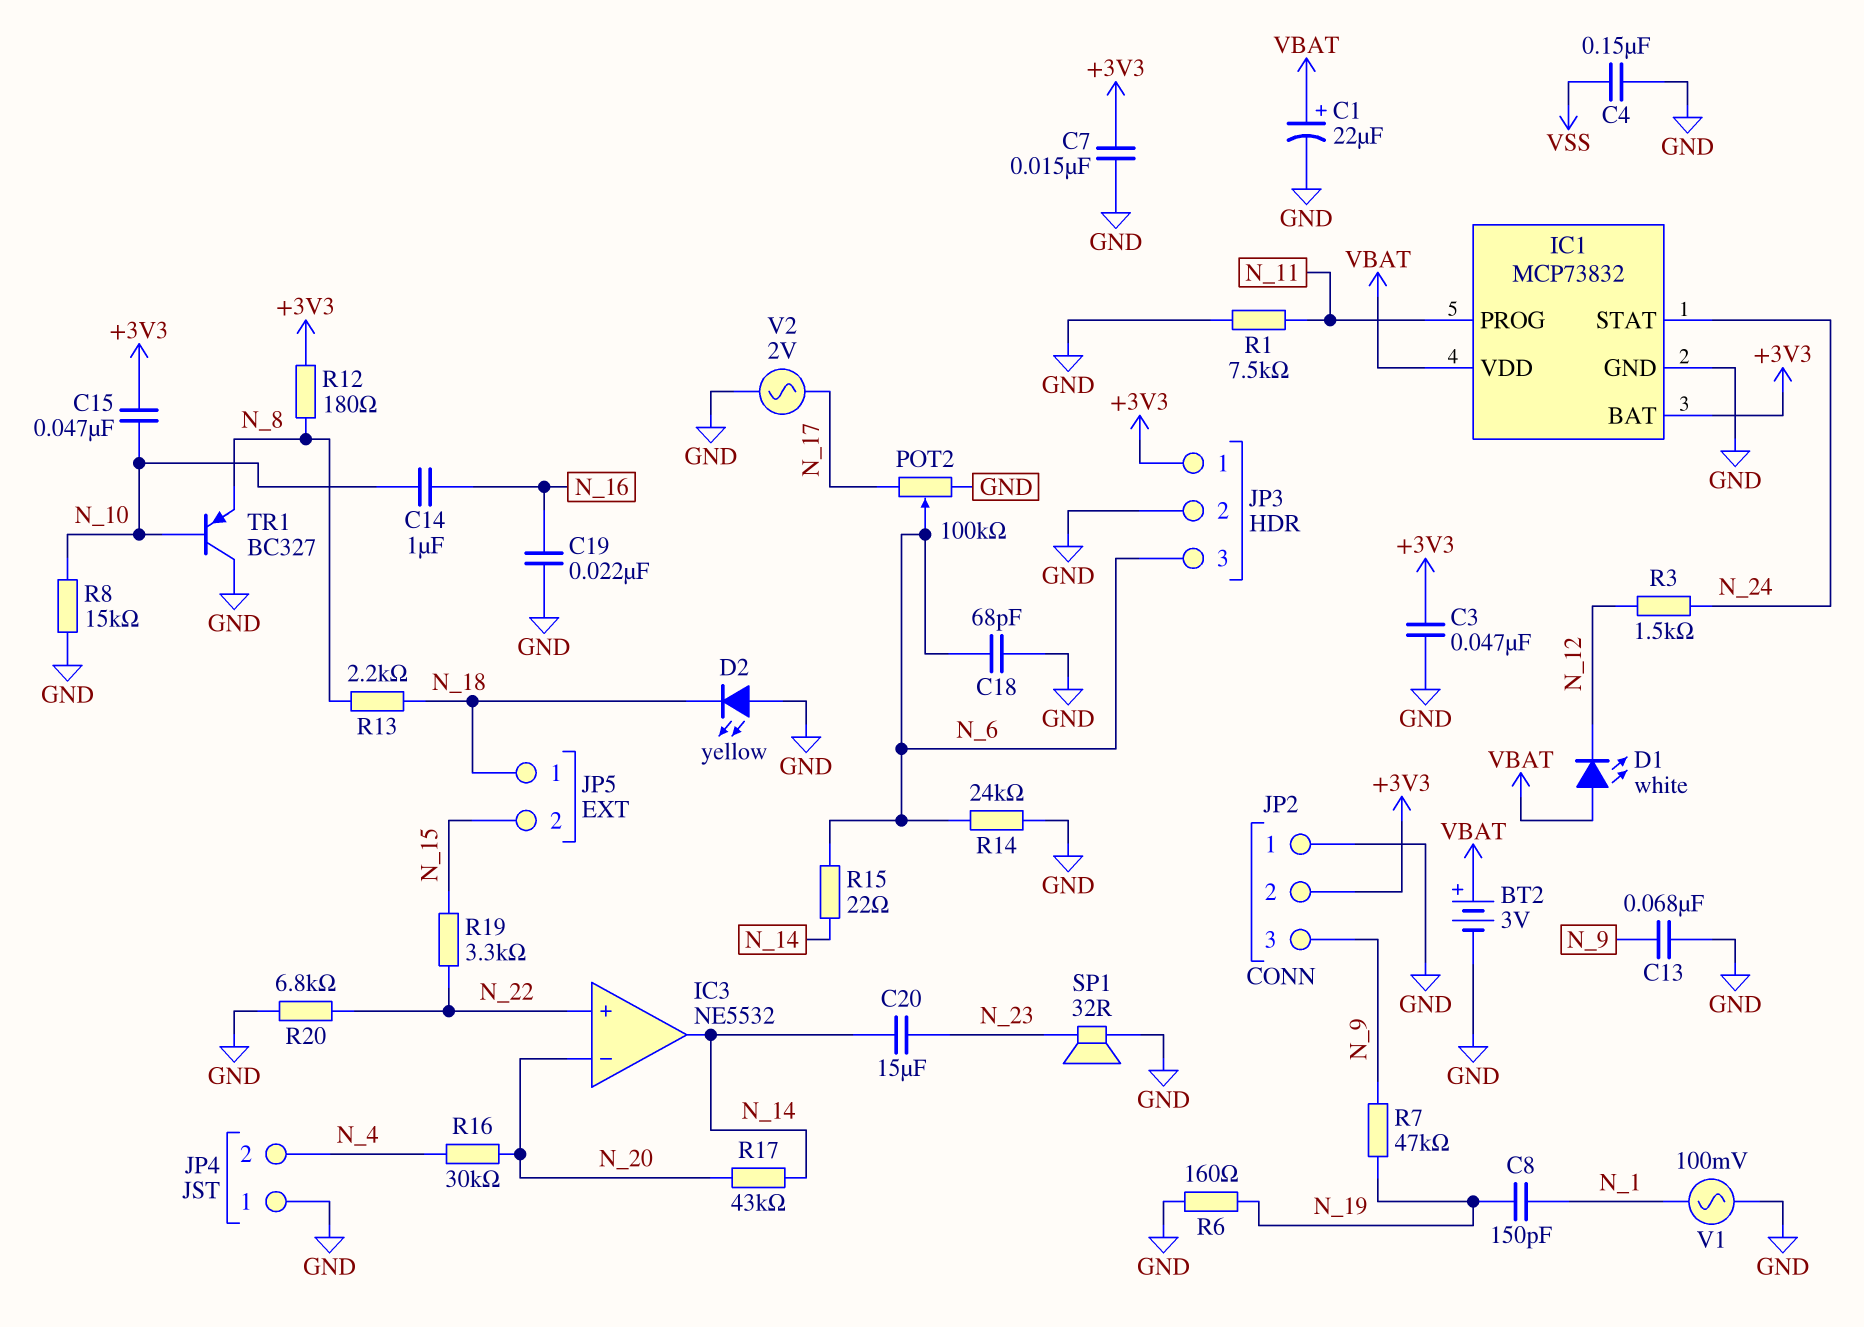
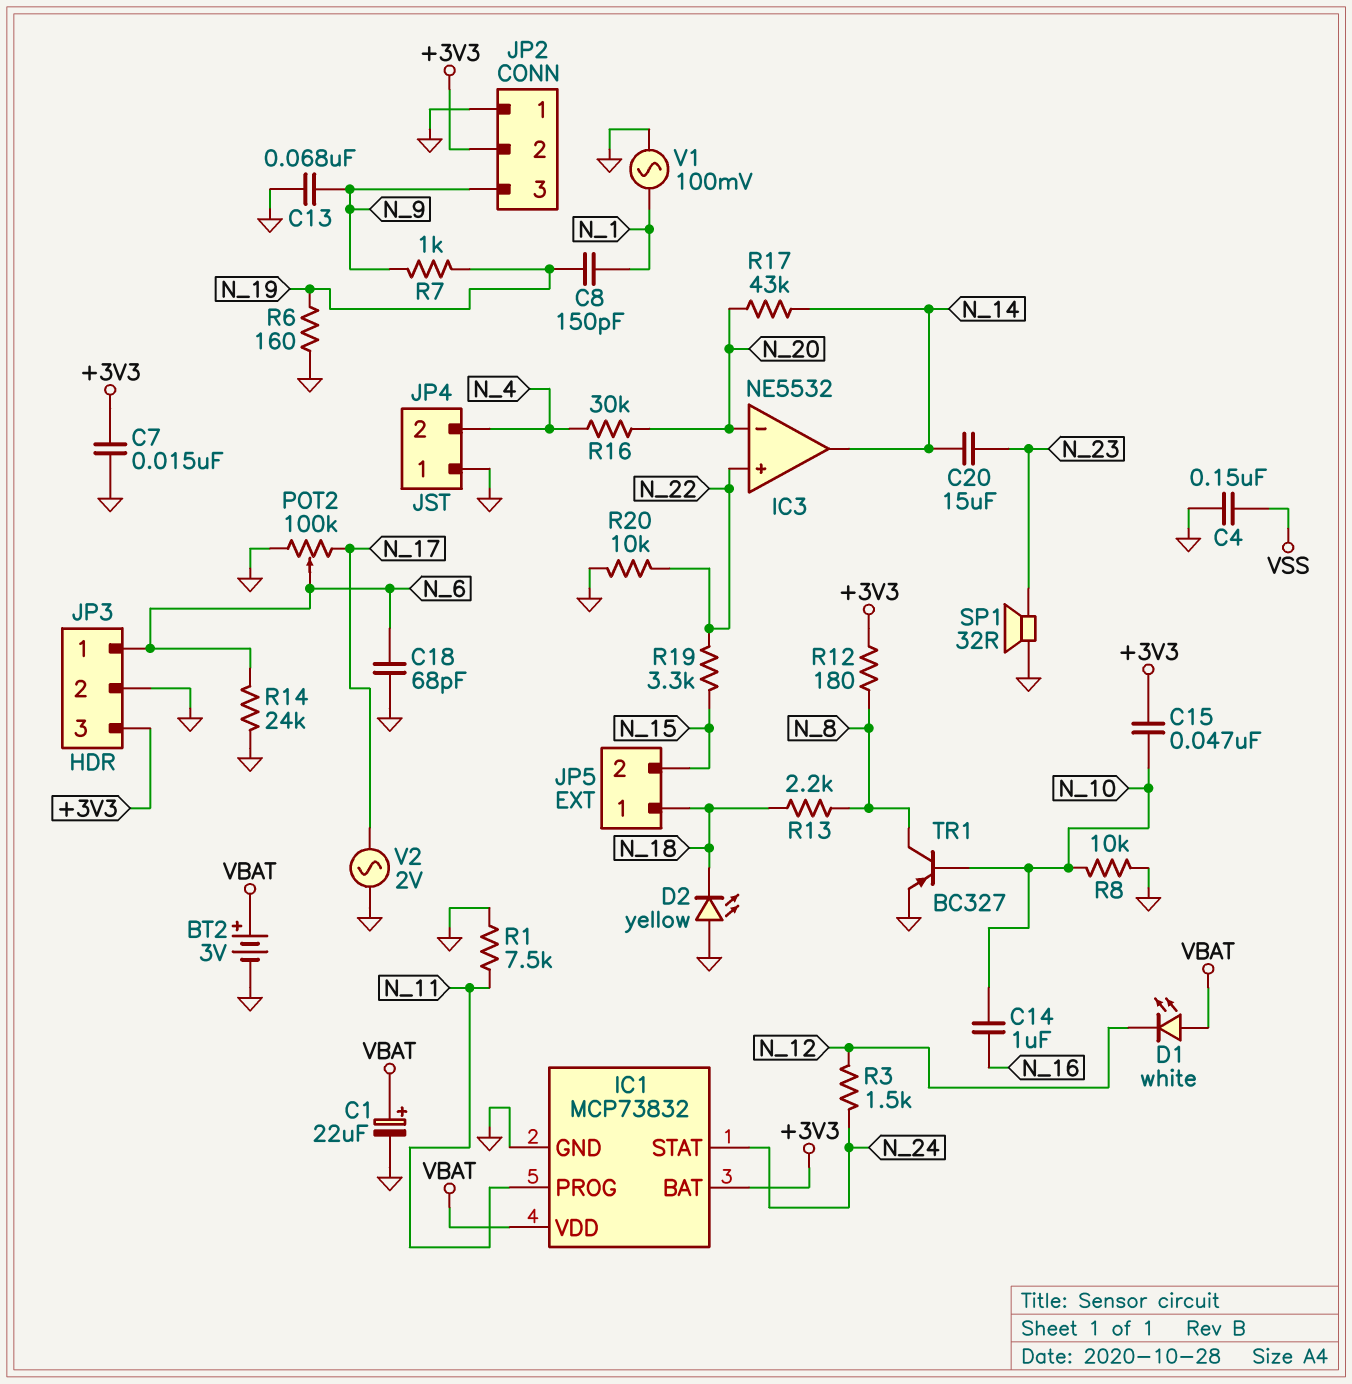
C3: 47nF (+3V3, GND) -> none
C19: 22nF (GND, N_16) -> none
JP3 pin 1: +3V3 -> N_6
JP3 pin 3: N_6 -> +3V3
R7: 47k (N_9, N_19) -> 1k (N_9, N_19)
R8: 15k (GND, N_10) -> 10k (GND, N_10)
R15: 22 (N_6, N_14) -> none
R20: 6.8k (GND, N_22) -> 10k (GND, N_22)
TR1: PNP BC327 (B N_10, C GND, E N_8) -> PNP BC327 (B N_10, C N_8, E GND)

